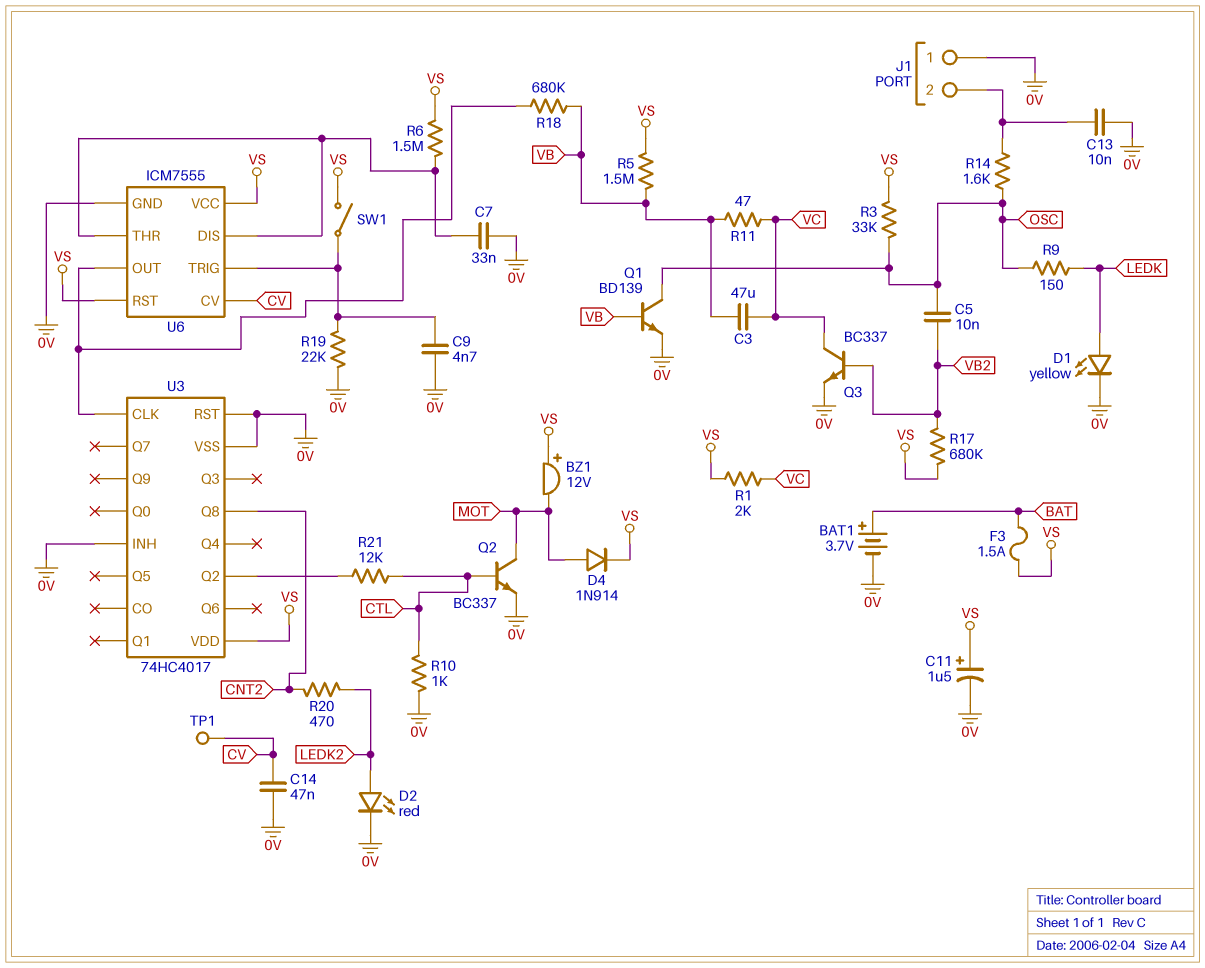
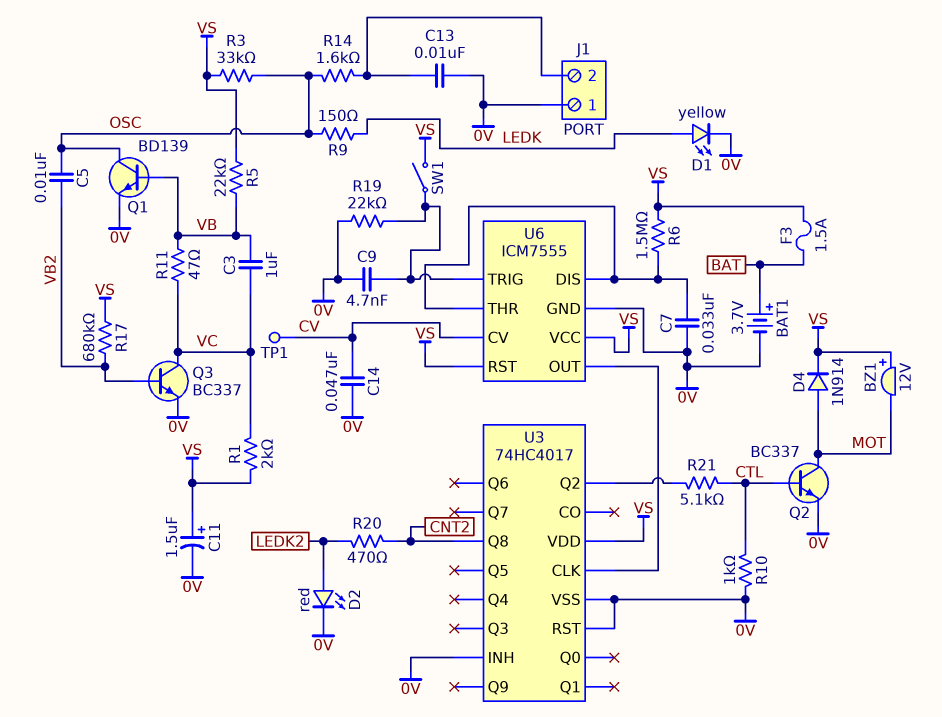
C3: 47uF (VB, VC) -> 1uF (VB, VC)
R5: 1.5M (VB, VS) -> 22k (VB, VS)
R18: 680k (U3/CLK, VB) -> none
R21: 12k (CTL, U3/Q2) -> 5.1k (CTL, U3/Q2)

